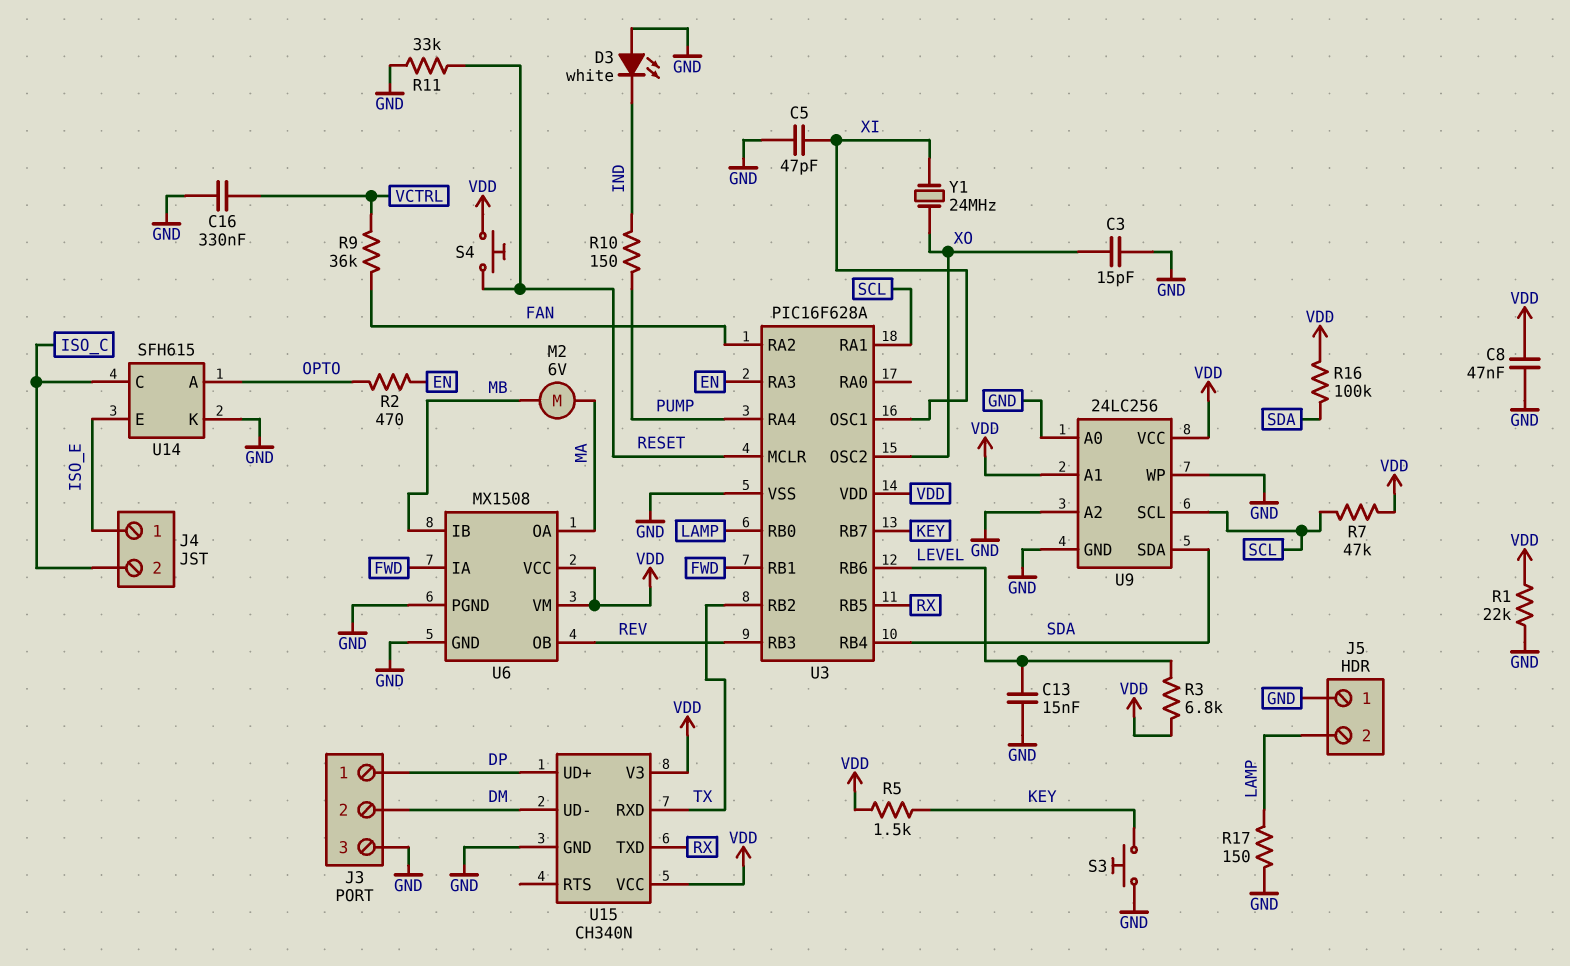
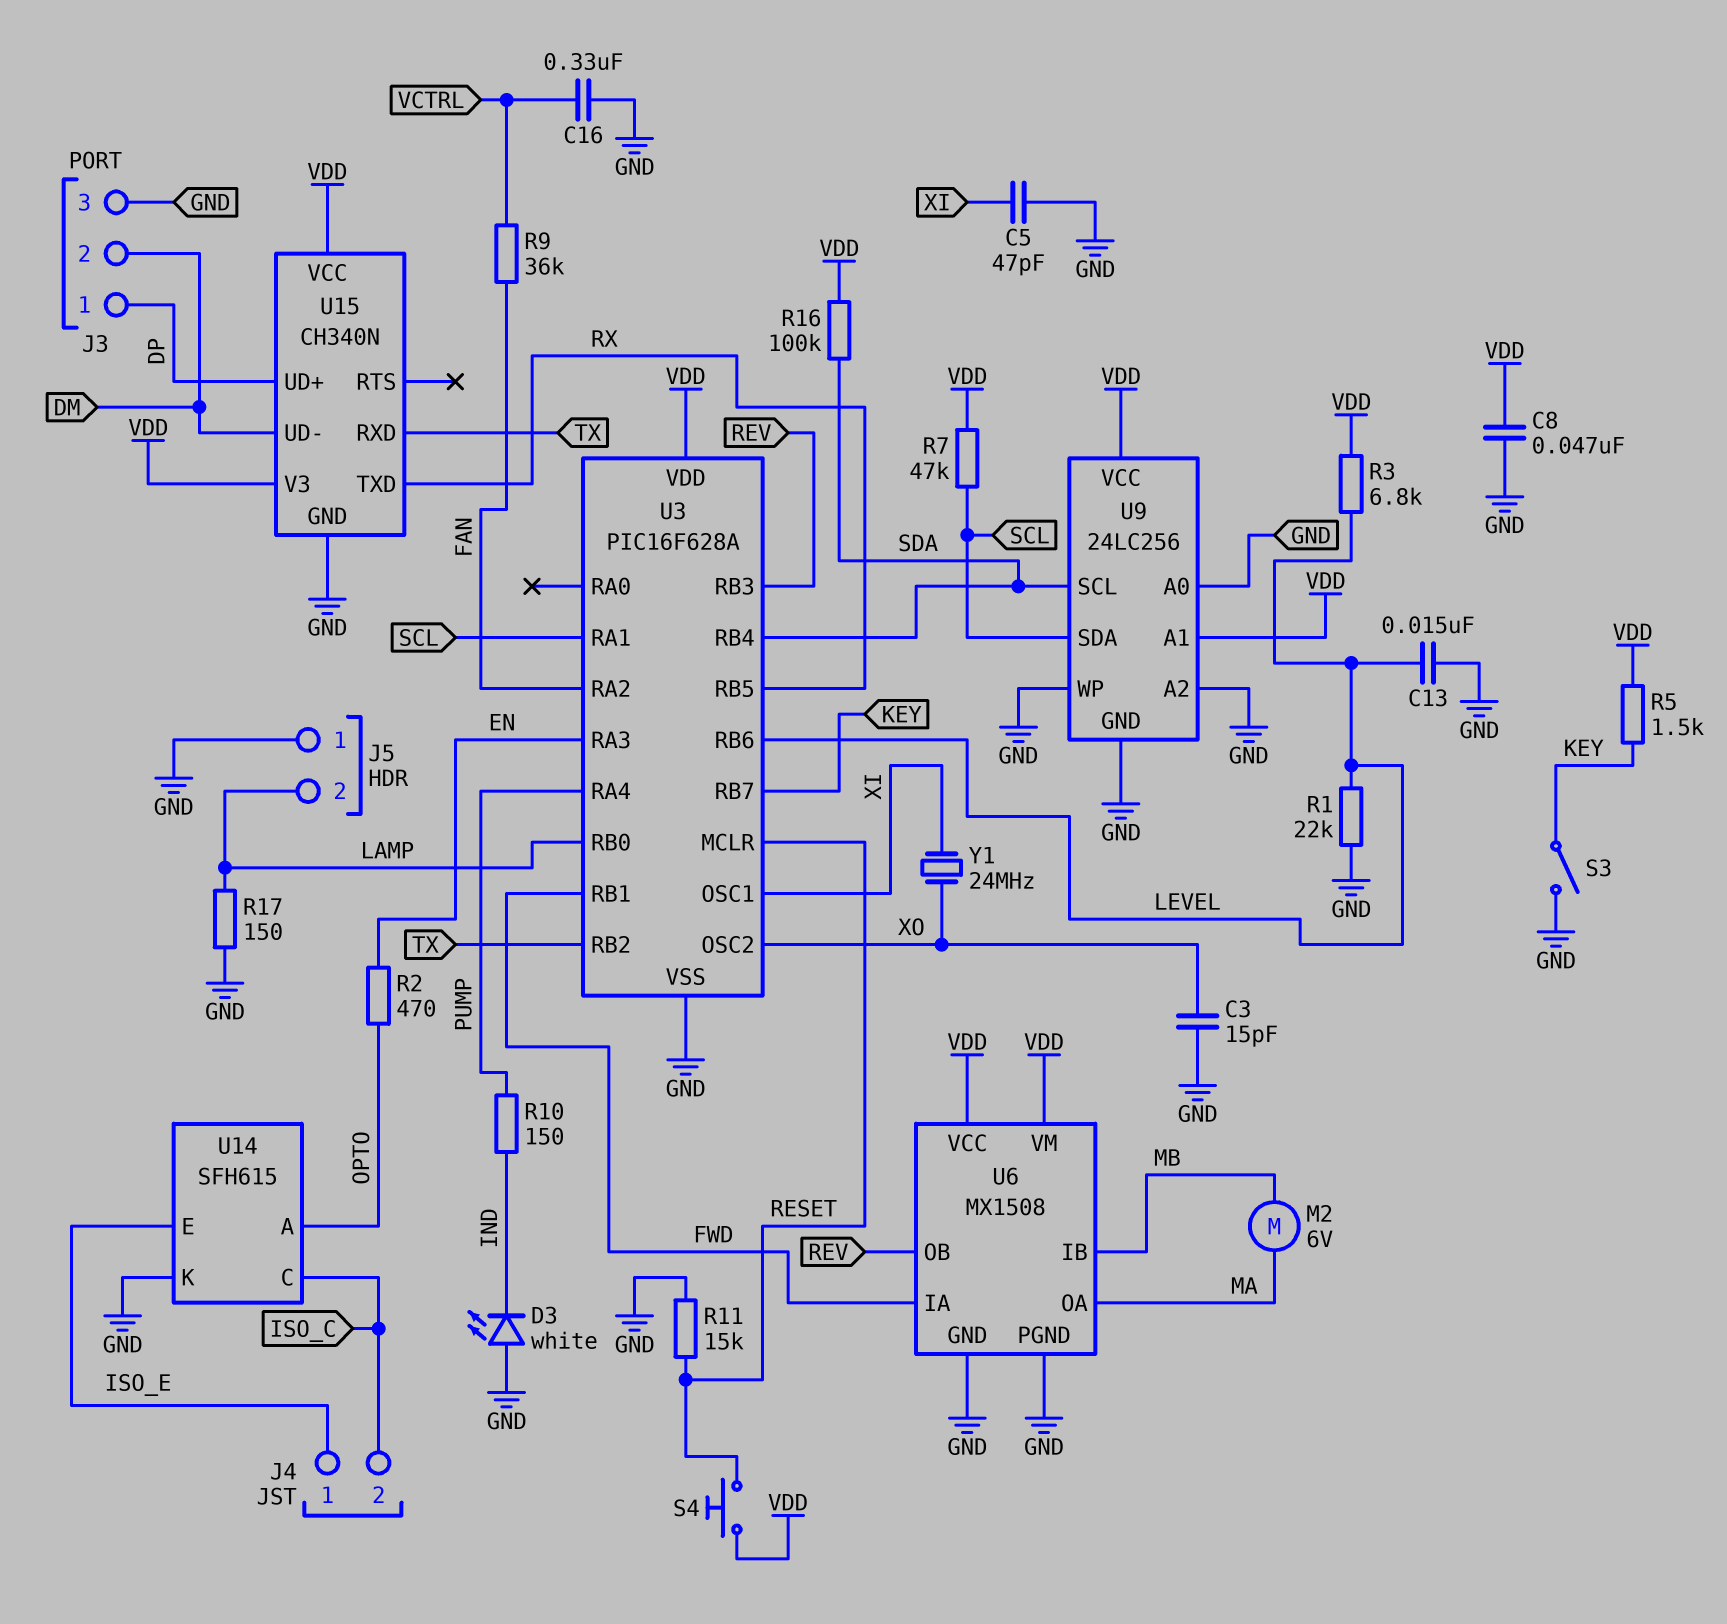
R1: 22k (GND, VDD) -> 22k (GND, LEVEL)
R11: 33k (GND, RESET) -> 15k (GND, RESET)
S3: button (GND, KEY) -> switch (GND, KEY)
U9 pin SCL: SCL -> SDA
U9 pin SDA: SDA -> SCL

